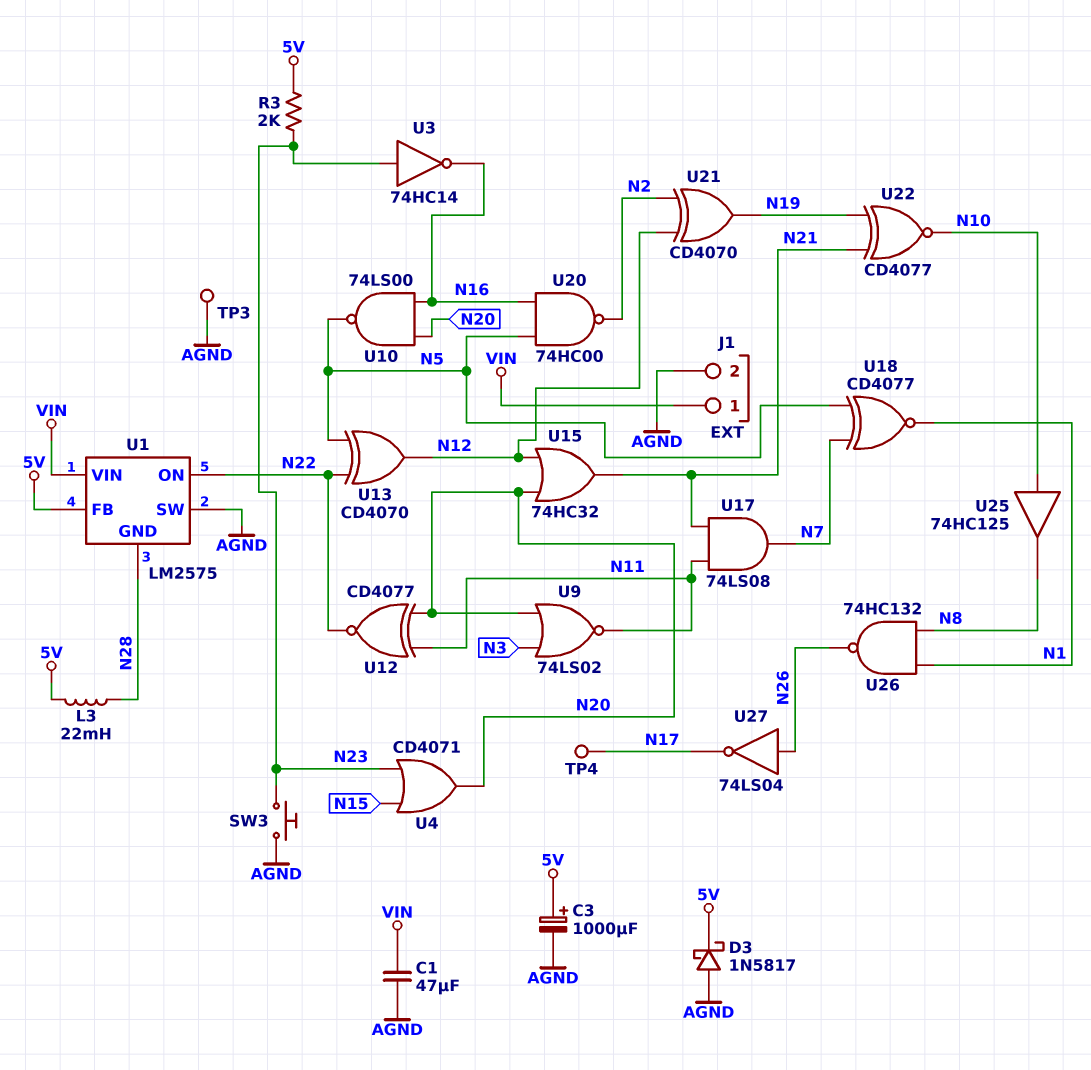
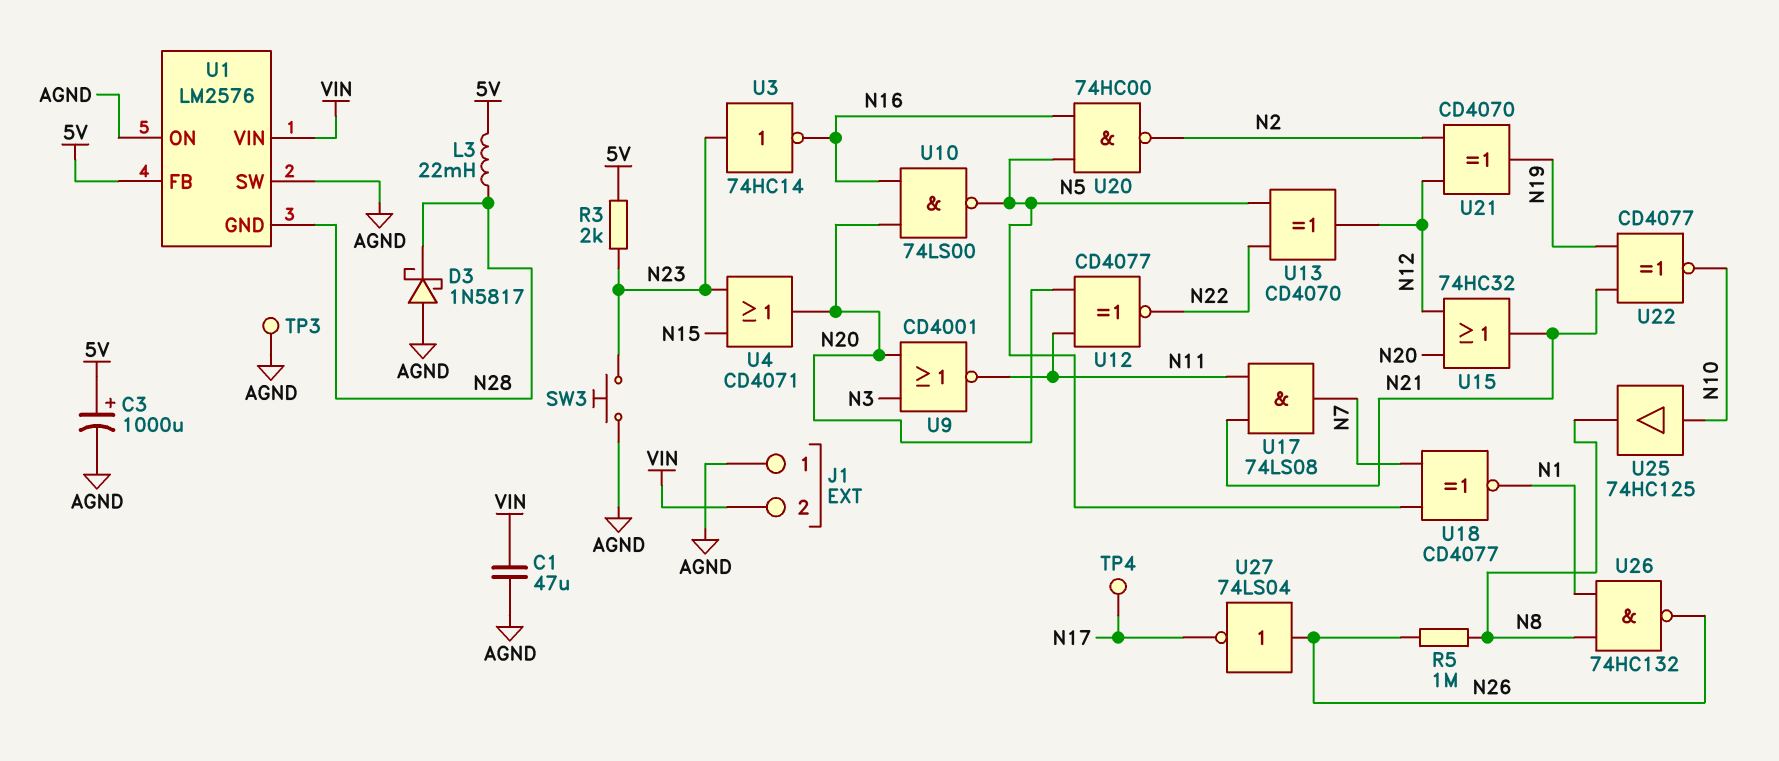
D3: schottky 1N5817 (A AGND, K 5V) -> schottky 1N5817 (A AGND, K N28)
J1 pin 1: VIN -> AGND
J1 pin 2: AGND -> VIN
R5: none -> 1M (N8, N26)
U1: LM2575 -> LM2576
U1 pin ON: N22 -> AGND
U9: NOR 74LS02 (in N3, in N20, out N11) -> NOR CD4001 (in N3, in N20, out N11)

